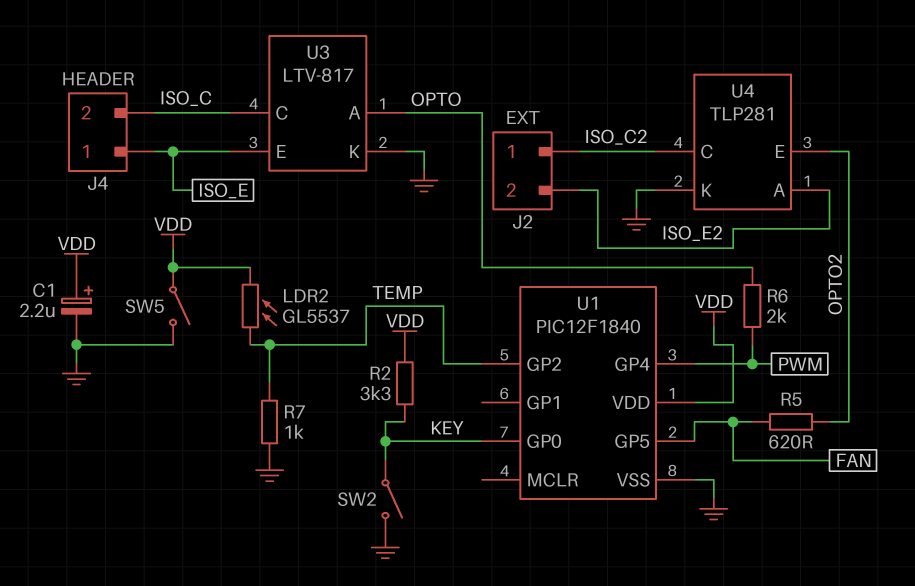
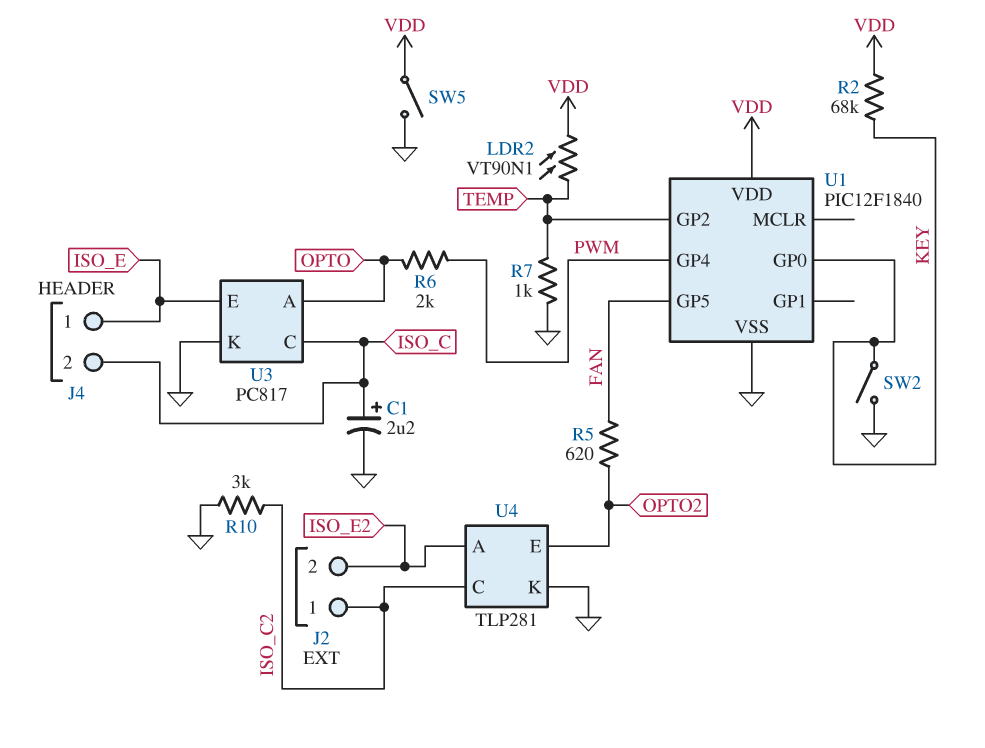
C1: 2.2uF (plus VDD, minus GND) -> 2.2uF (plus ISO_C, minus GND)
LDR2: GL5537 (TEMP, VDD) -> VT90N1 (TEMP, VDD)
R2: 3.3k (KEY, VDD) -> 68k (KEY, VDD)
R10: none -> 3k (GND, ISO_C2)
U3: LTV-817 -> PC817

